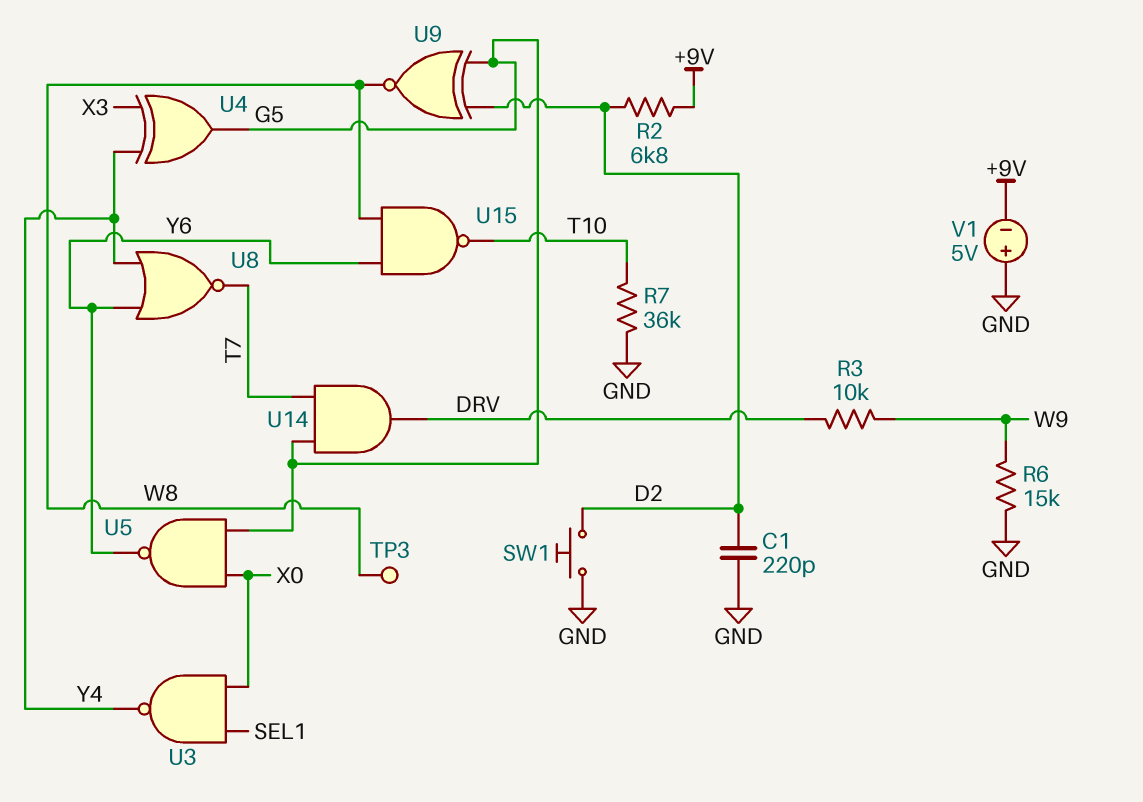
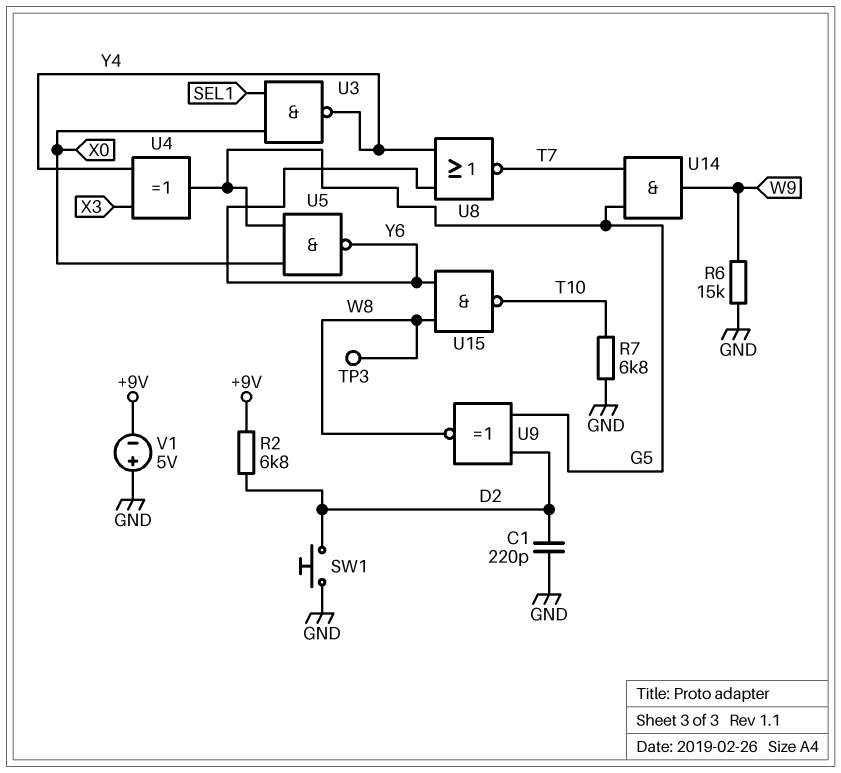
R3: 10k (DRV, W9) -> none
R7: 36k (GND, T10) -> 6.8k (GND, T10)
U14: AND (in G5, in T7, out DRV) -> AND (in G5, in T7, out W9)

